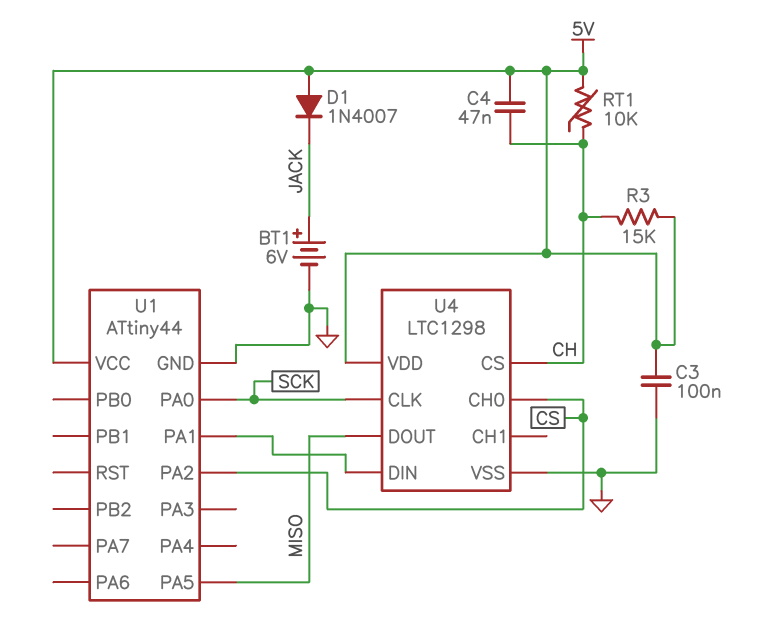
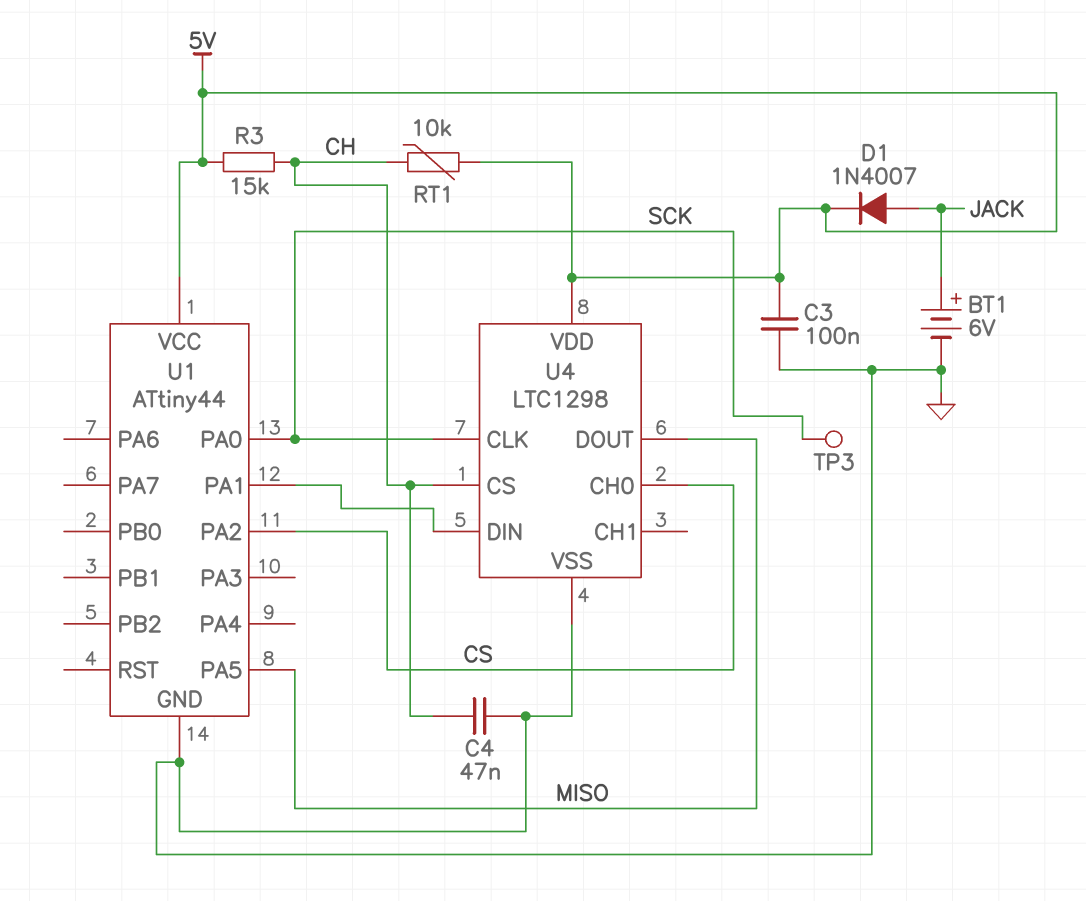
C4: 47nF (5V, CH) -> 47nF (CH, GND)
D1: diode 1N4007 (A 5V, K JACK) -> diode 1N4007 (A JACK, K 5V)
TP3: none -> test point (SCK)

